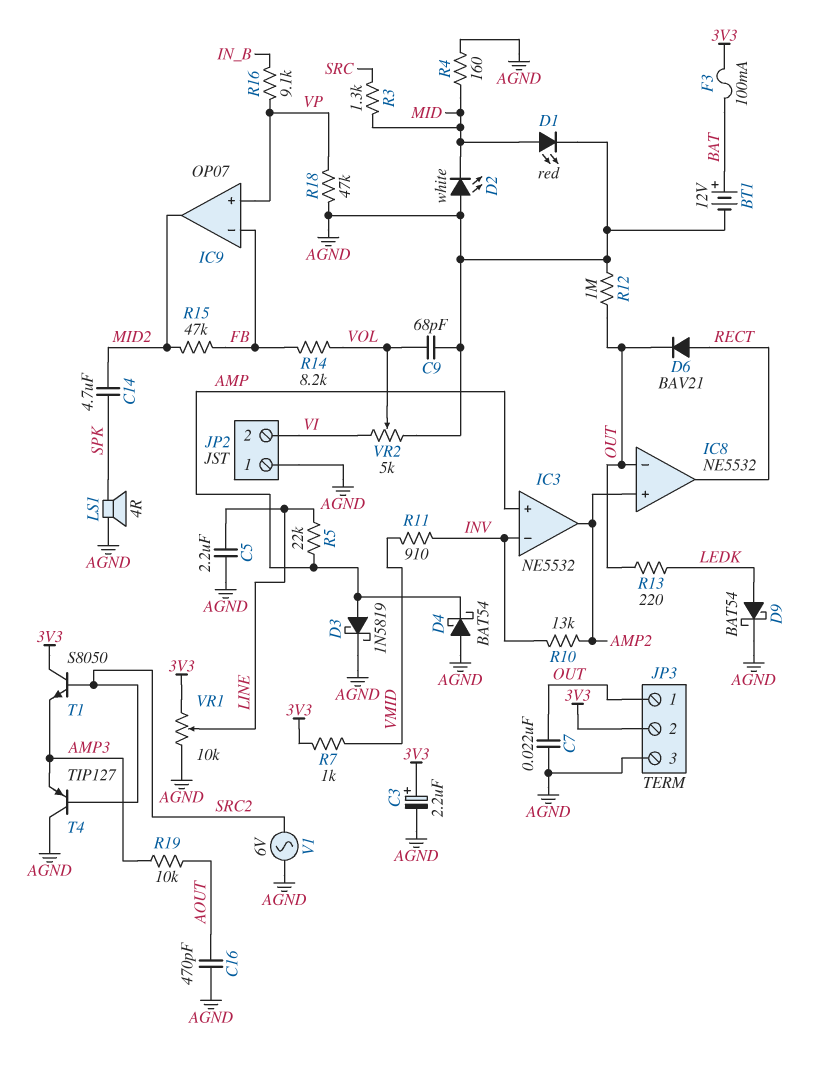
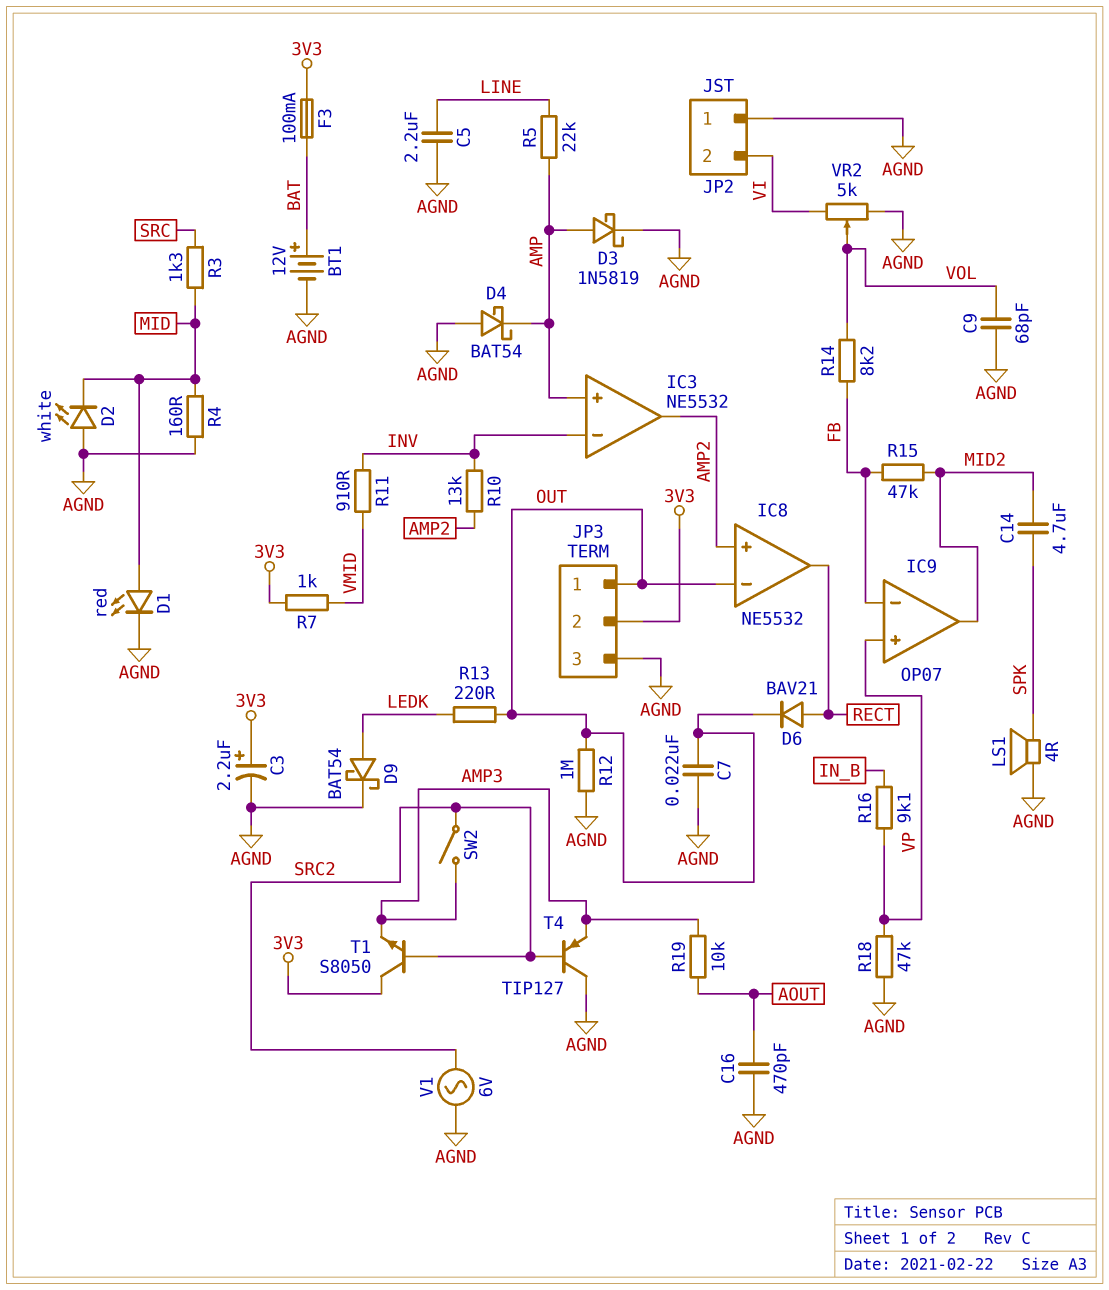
SW2: none -> switch (AMP3, SRC2)
VR1: 10k (3V3, AGND, wiper LINE) -> none

